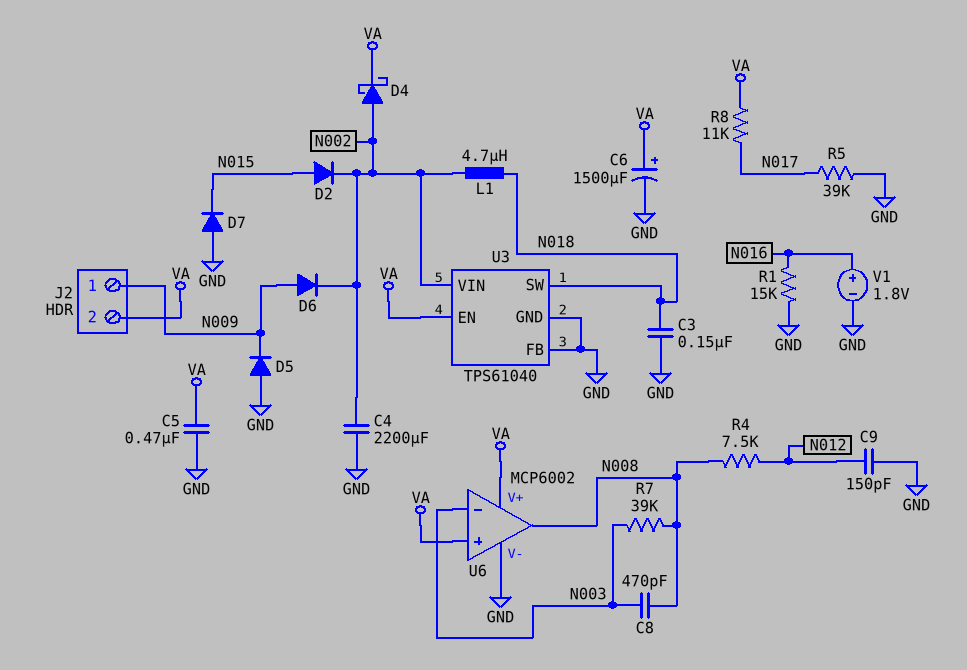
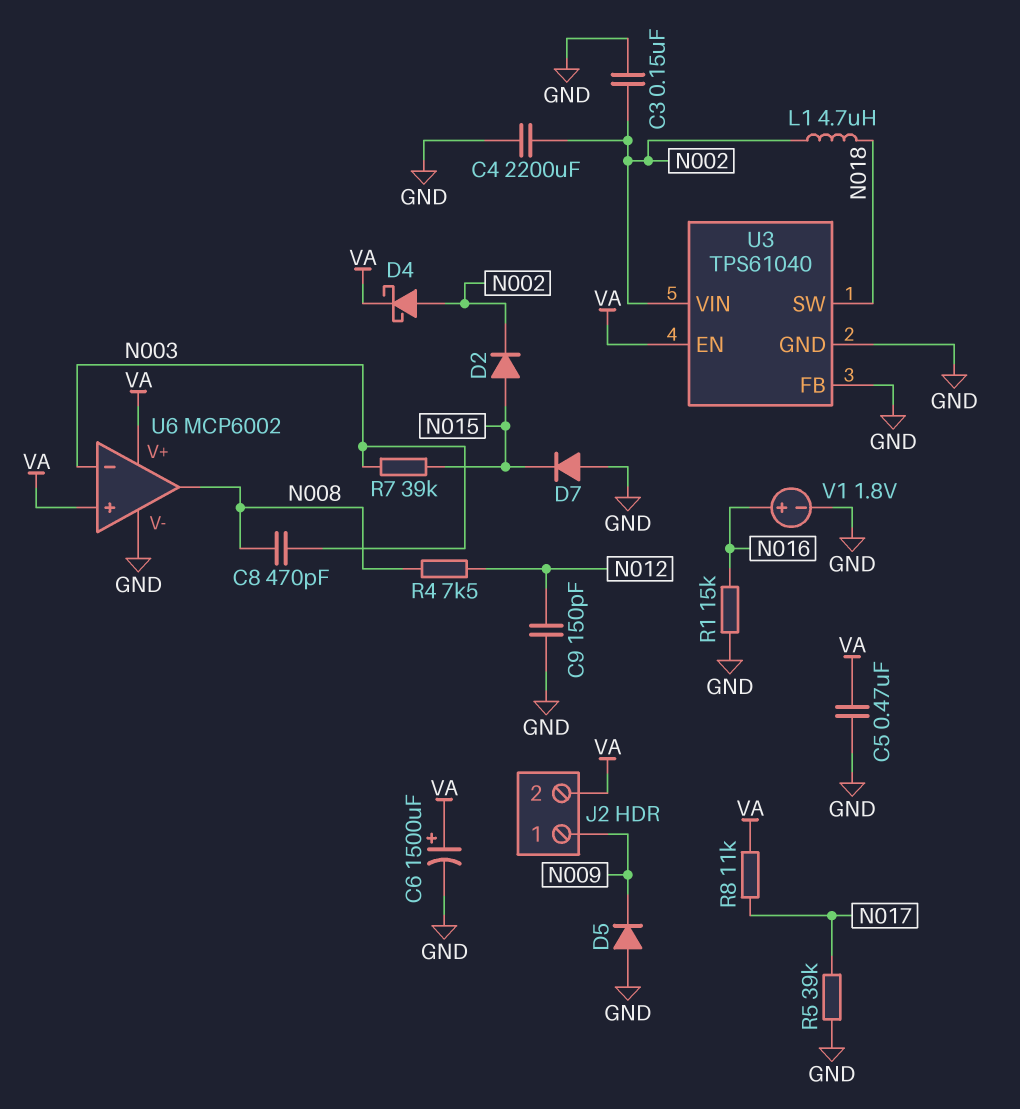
C3: 150nF (GND, N018) -> 150nF (GND, N002)
D6: diode (A N009, K N002) -> none
R7: 39k (N003, N008) -> 39k (N003, N015)

